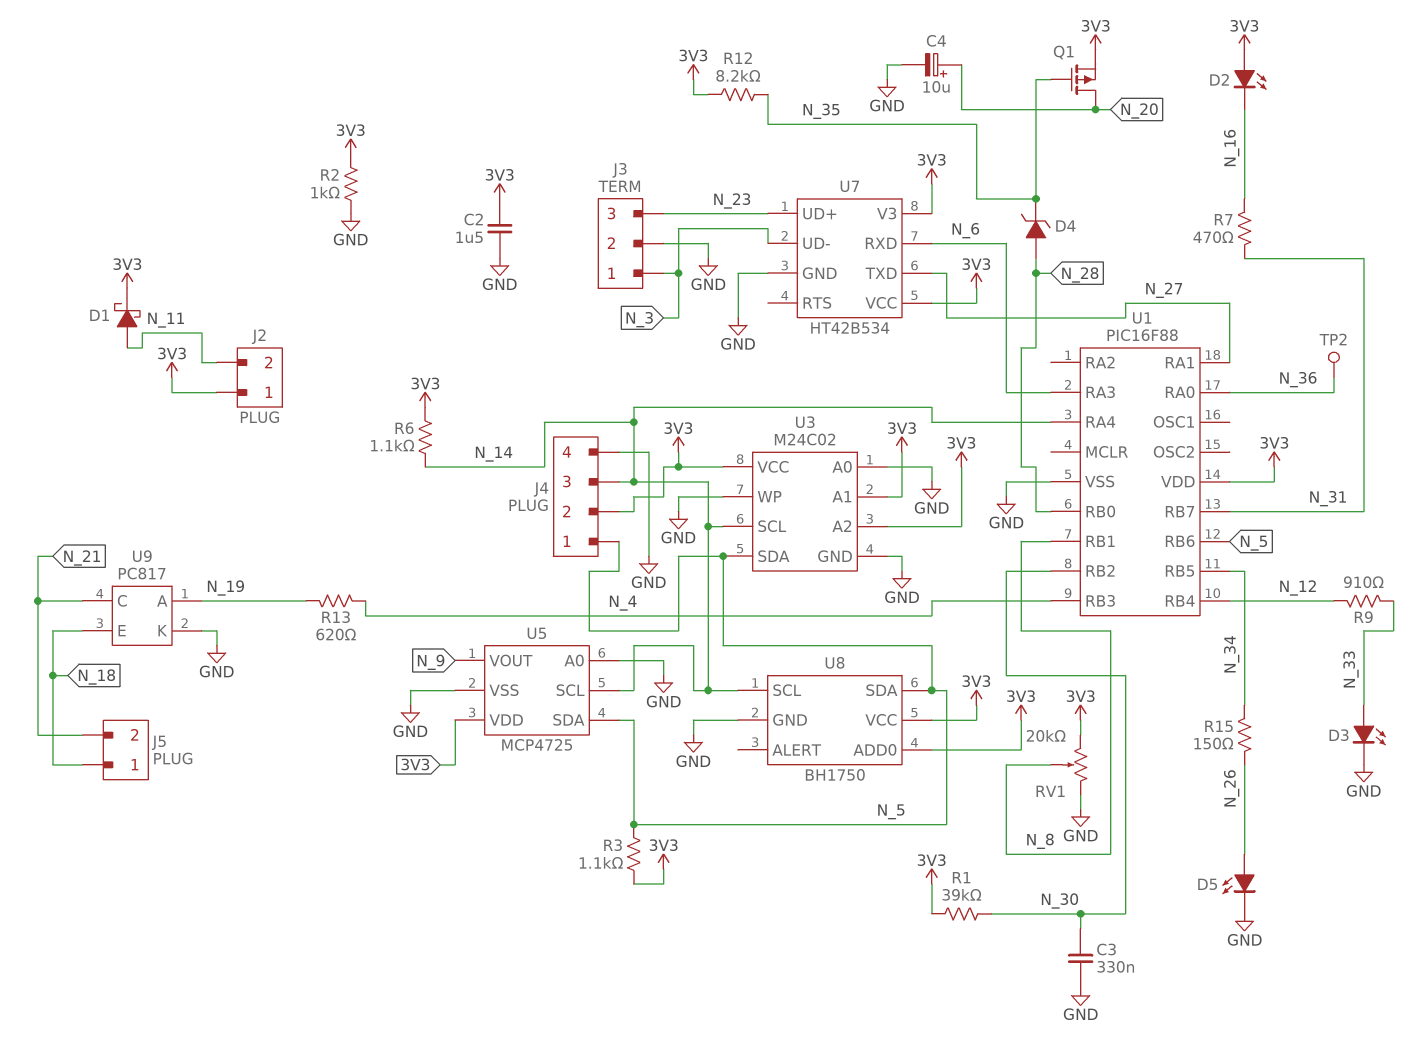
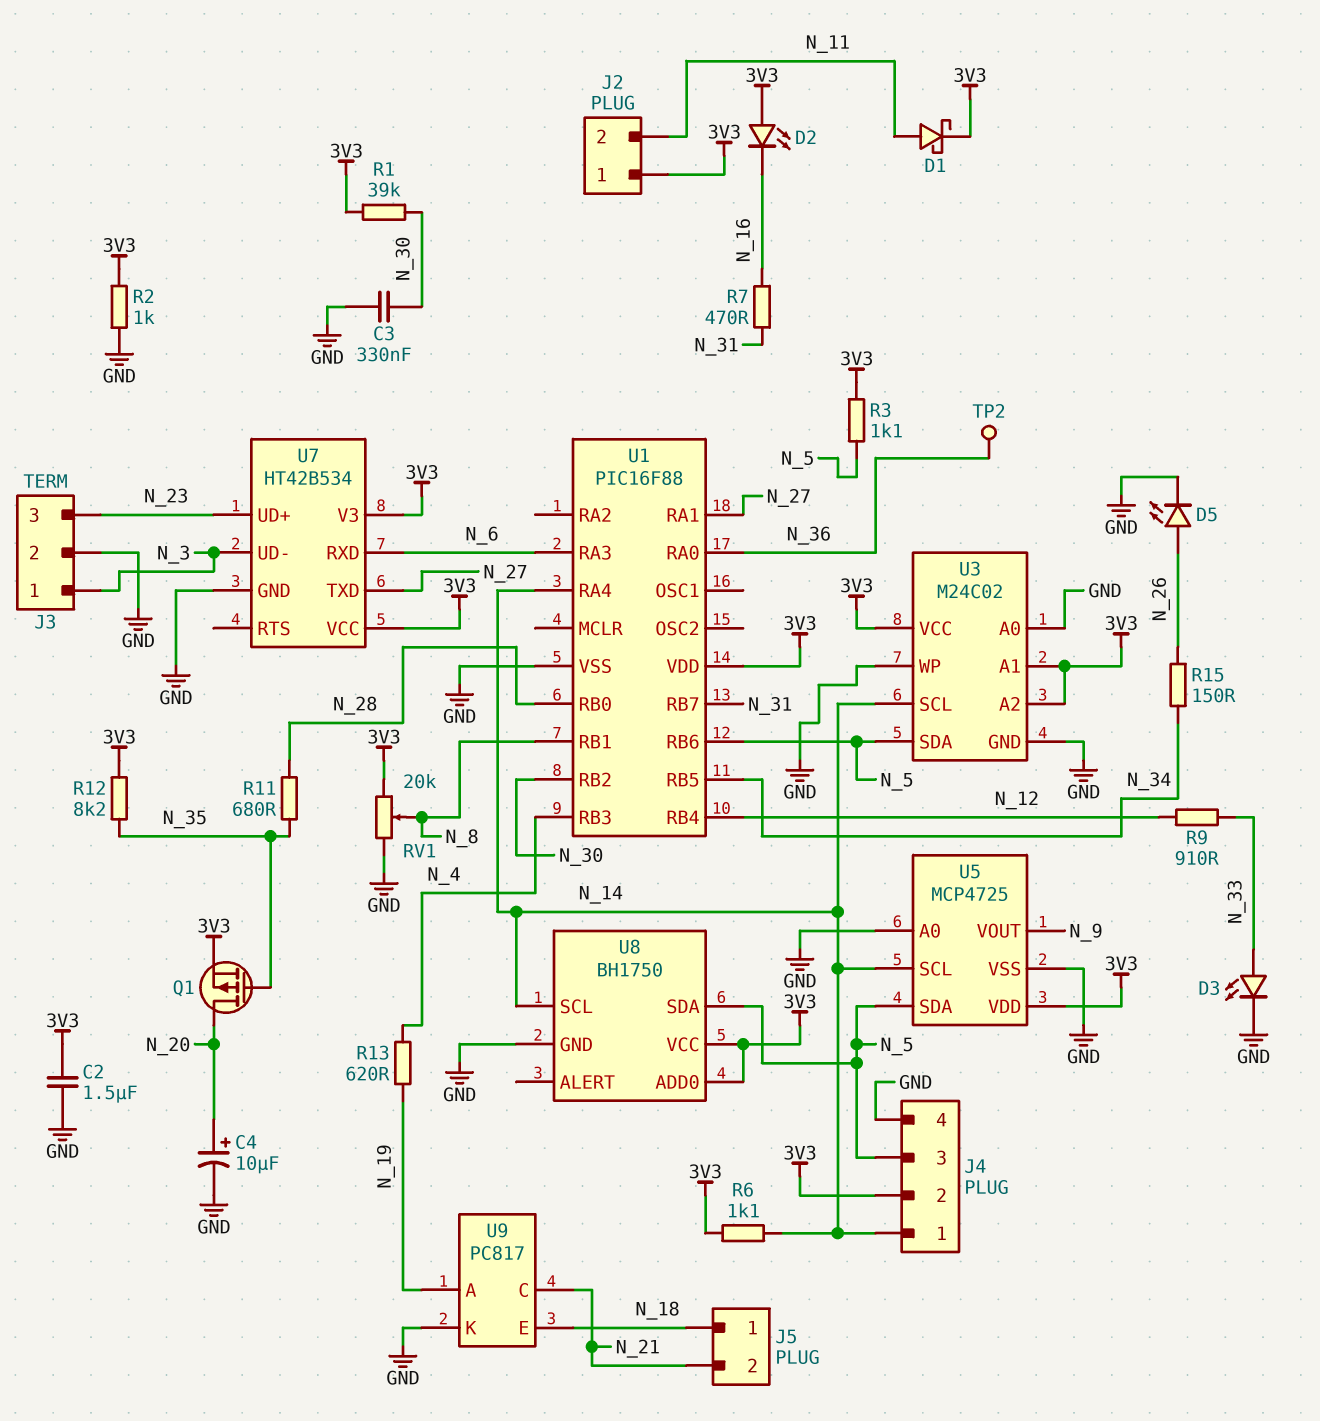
D4: zener (A N_28, K N_35) -> none
J4 pin 1: N_5 -> N_14
J4 pin 3: N_14 -> N_5
R11: none -> 680 (N_28, N_35)

